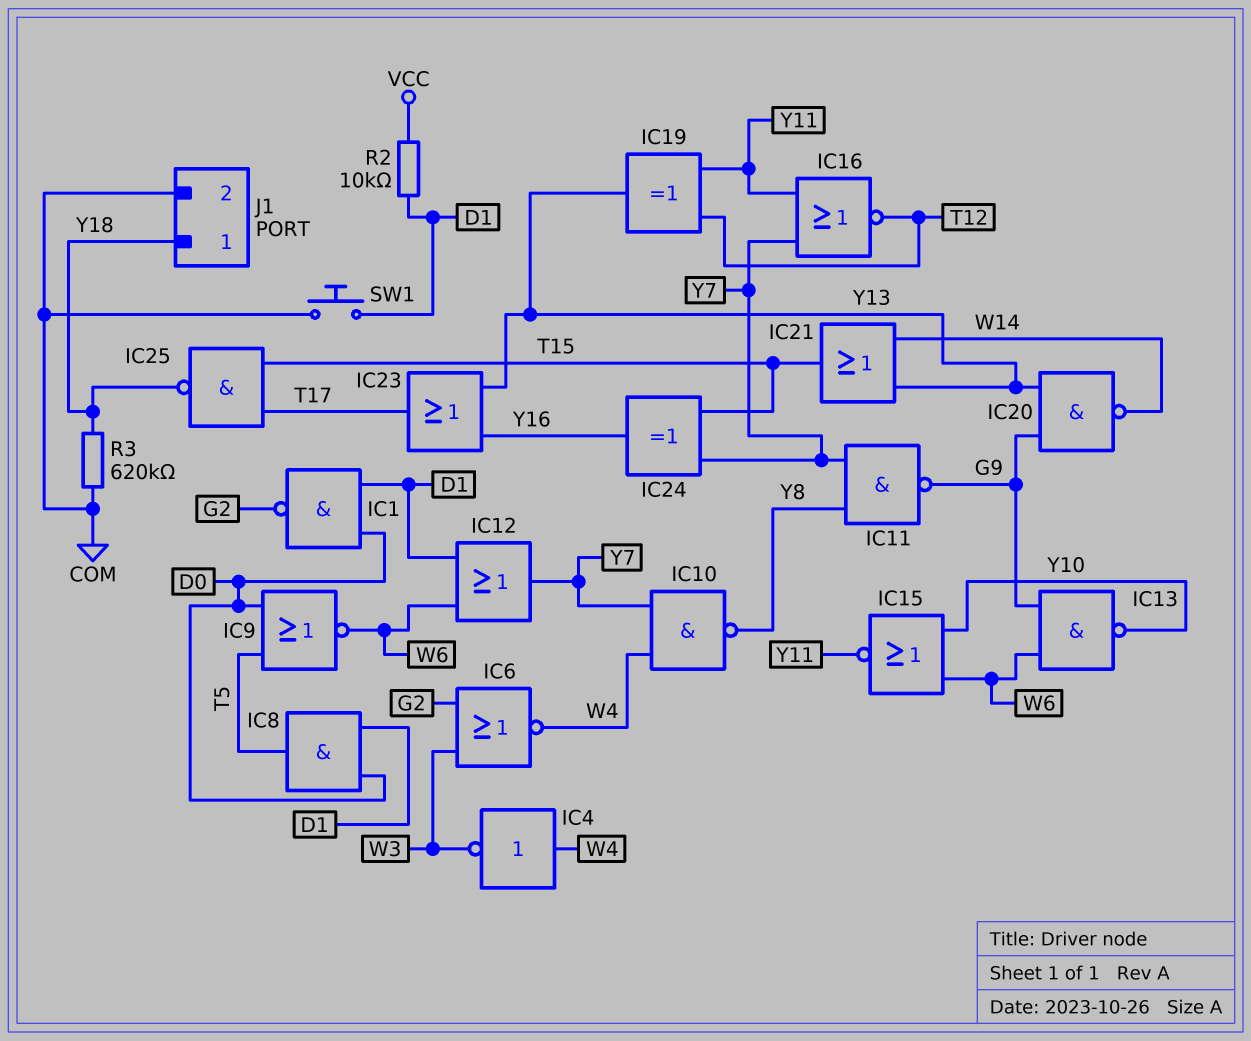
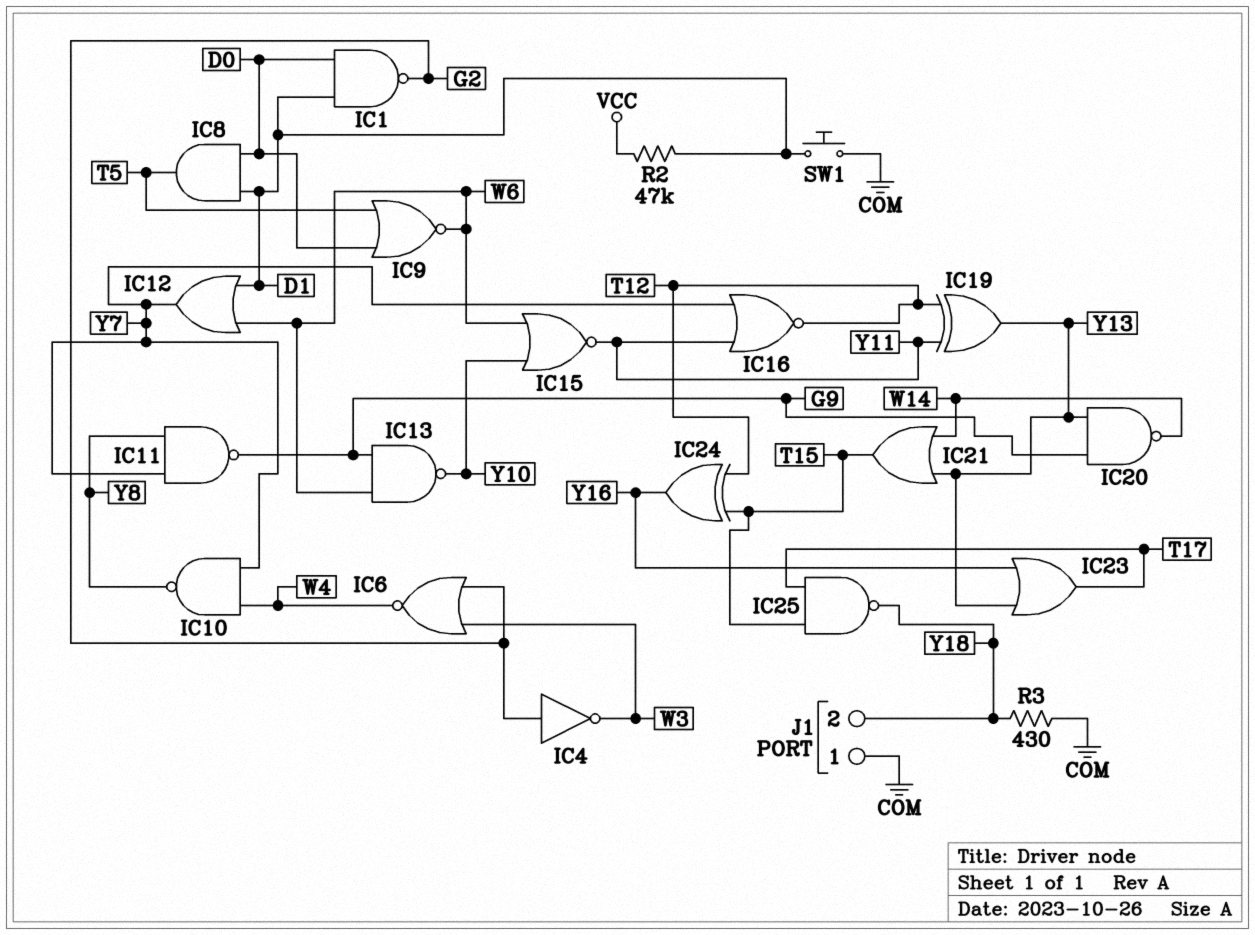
IC4: NOT (in W4, out W3) -> NOT (in G2, out W3)
IC24: XOR (in T15, in Y7, out Y16) -> XOR (in T12, in T15, out Y16)
J1 pin 1: Y18 -> COM
J1 pin 2: COM -> Y18
R2: 10k (D1, VCC) -> 47k (D1, VCC)
R3: 620k (COM, Y18) -> 430 (COM, Y18)

